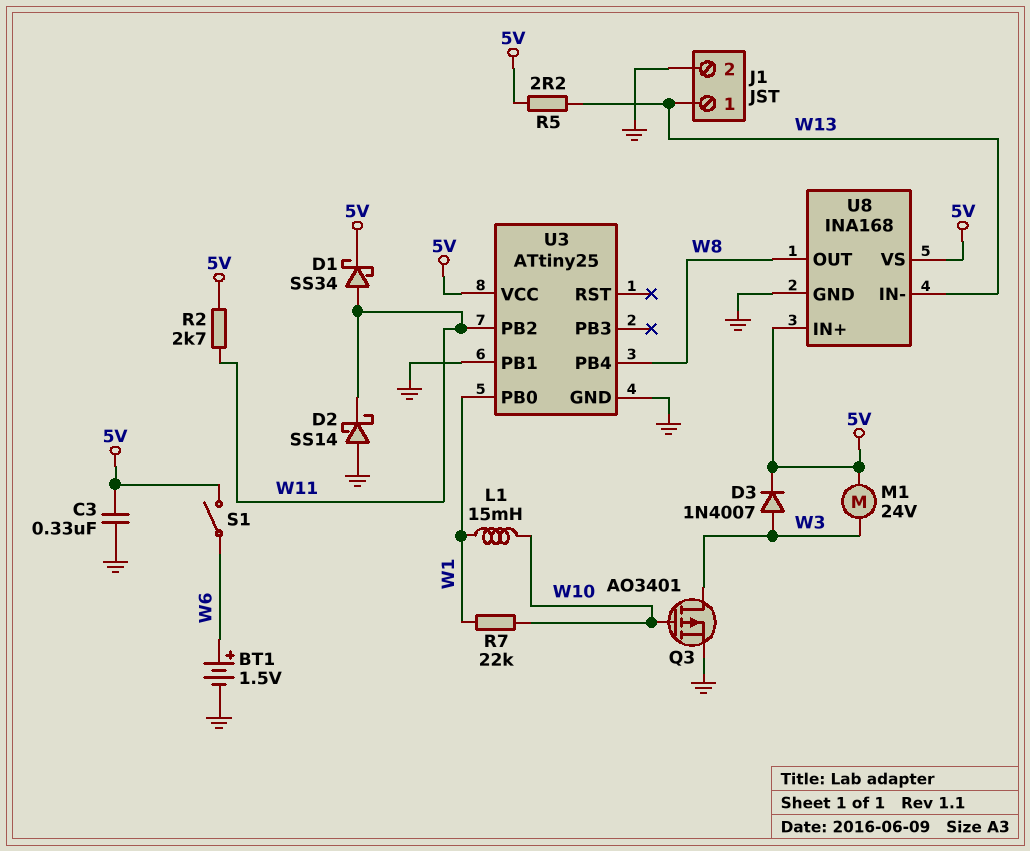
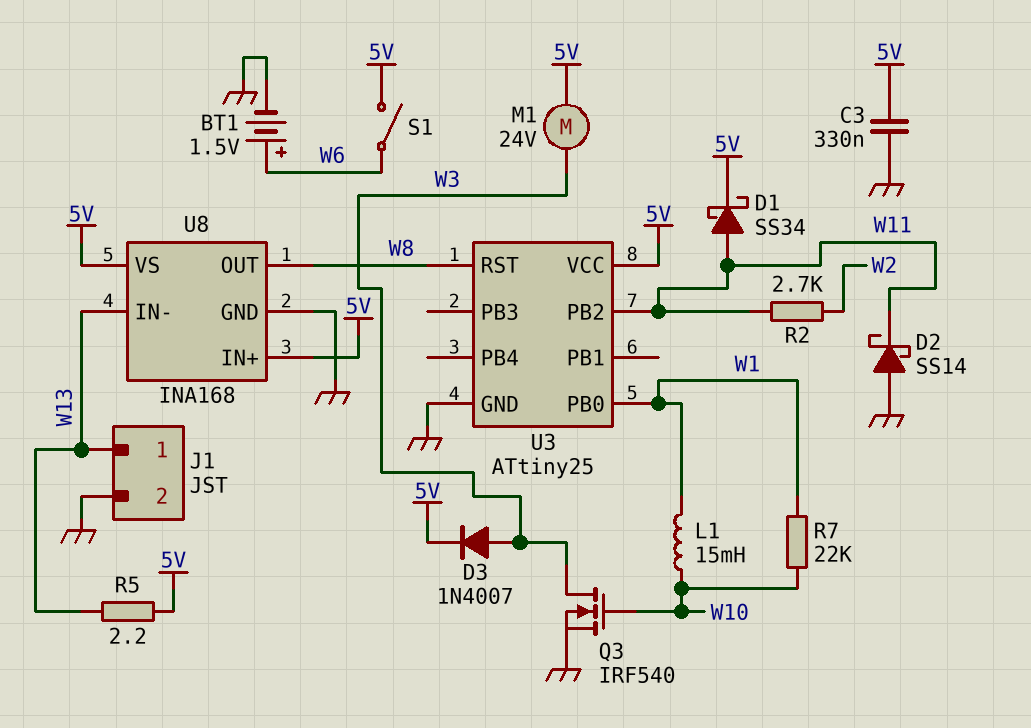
Q3: PMOS AO3401 (G W10, D W3, S GND) -> NMOS IRF540 (G W10, D W3, S GND)
R2: 2.7k (5V, W11) -> 2.7k (W2, W11)
U3 pin PB1: GND -> none
U3 pin PB4: W8 -> none
U3 pin RST: none -> W8

